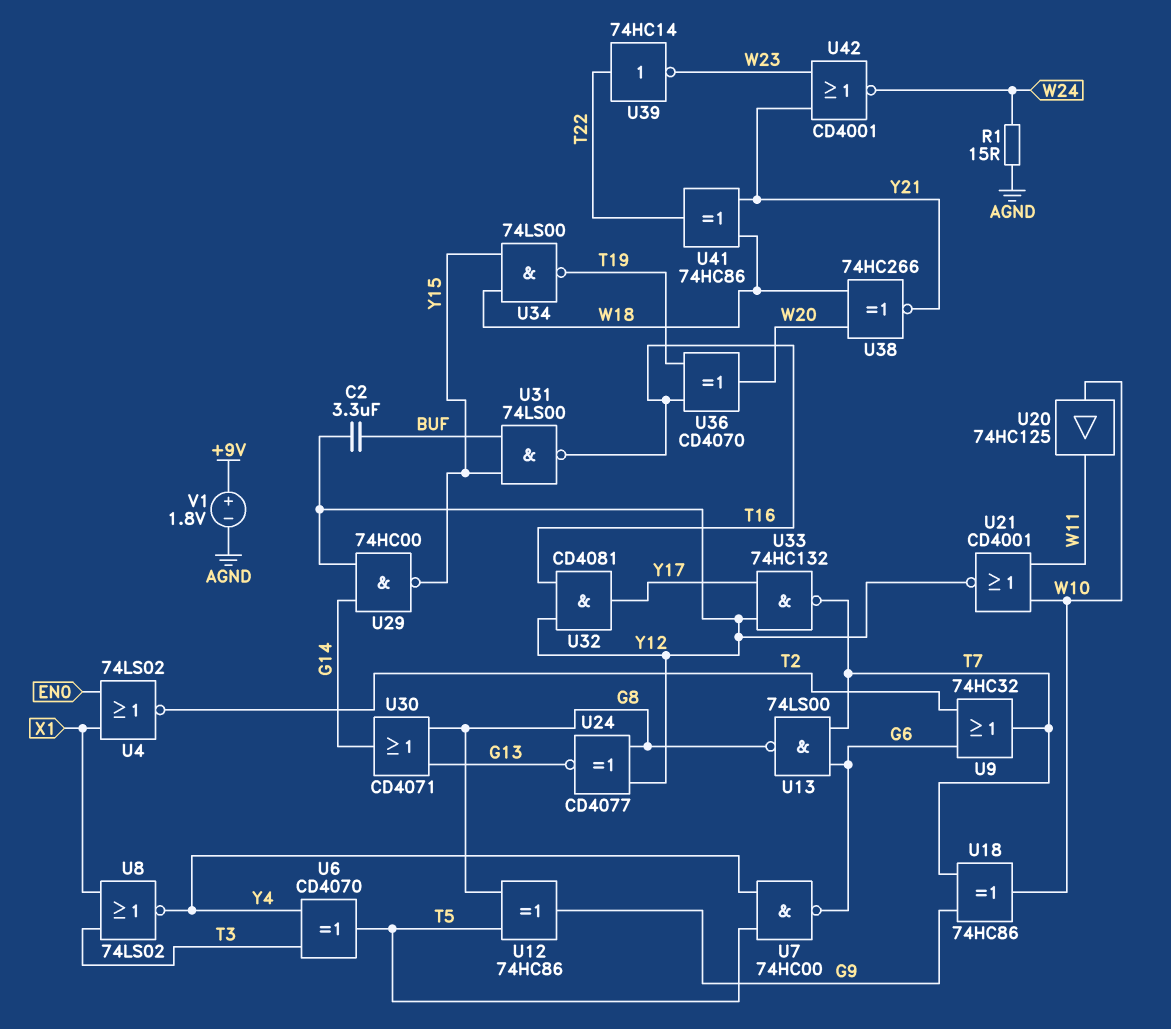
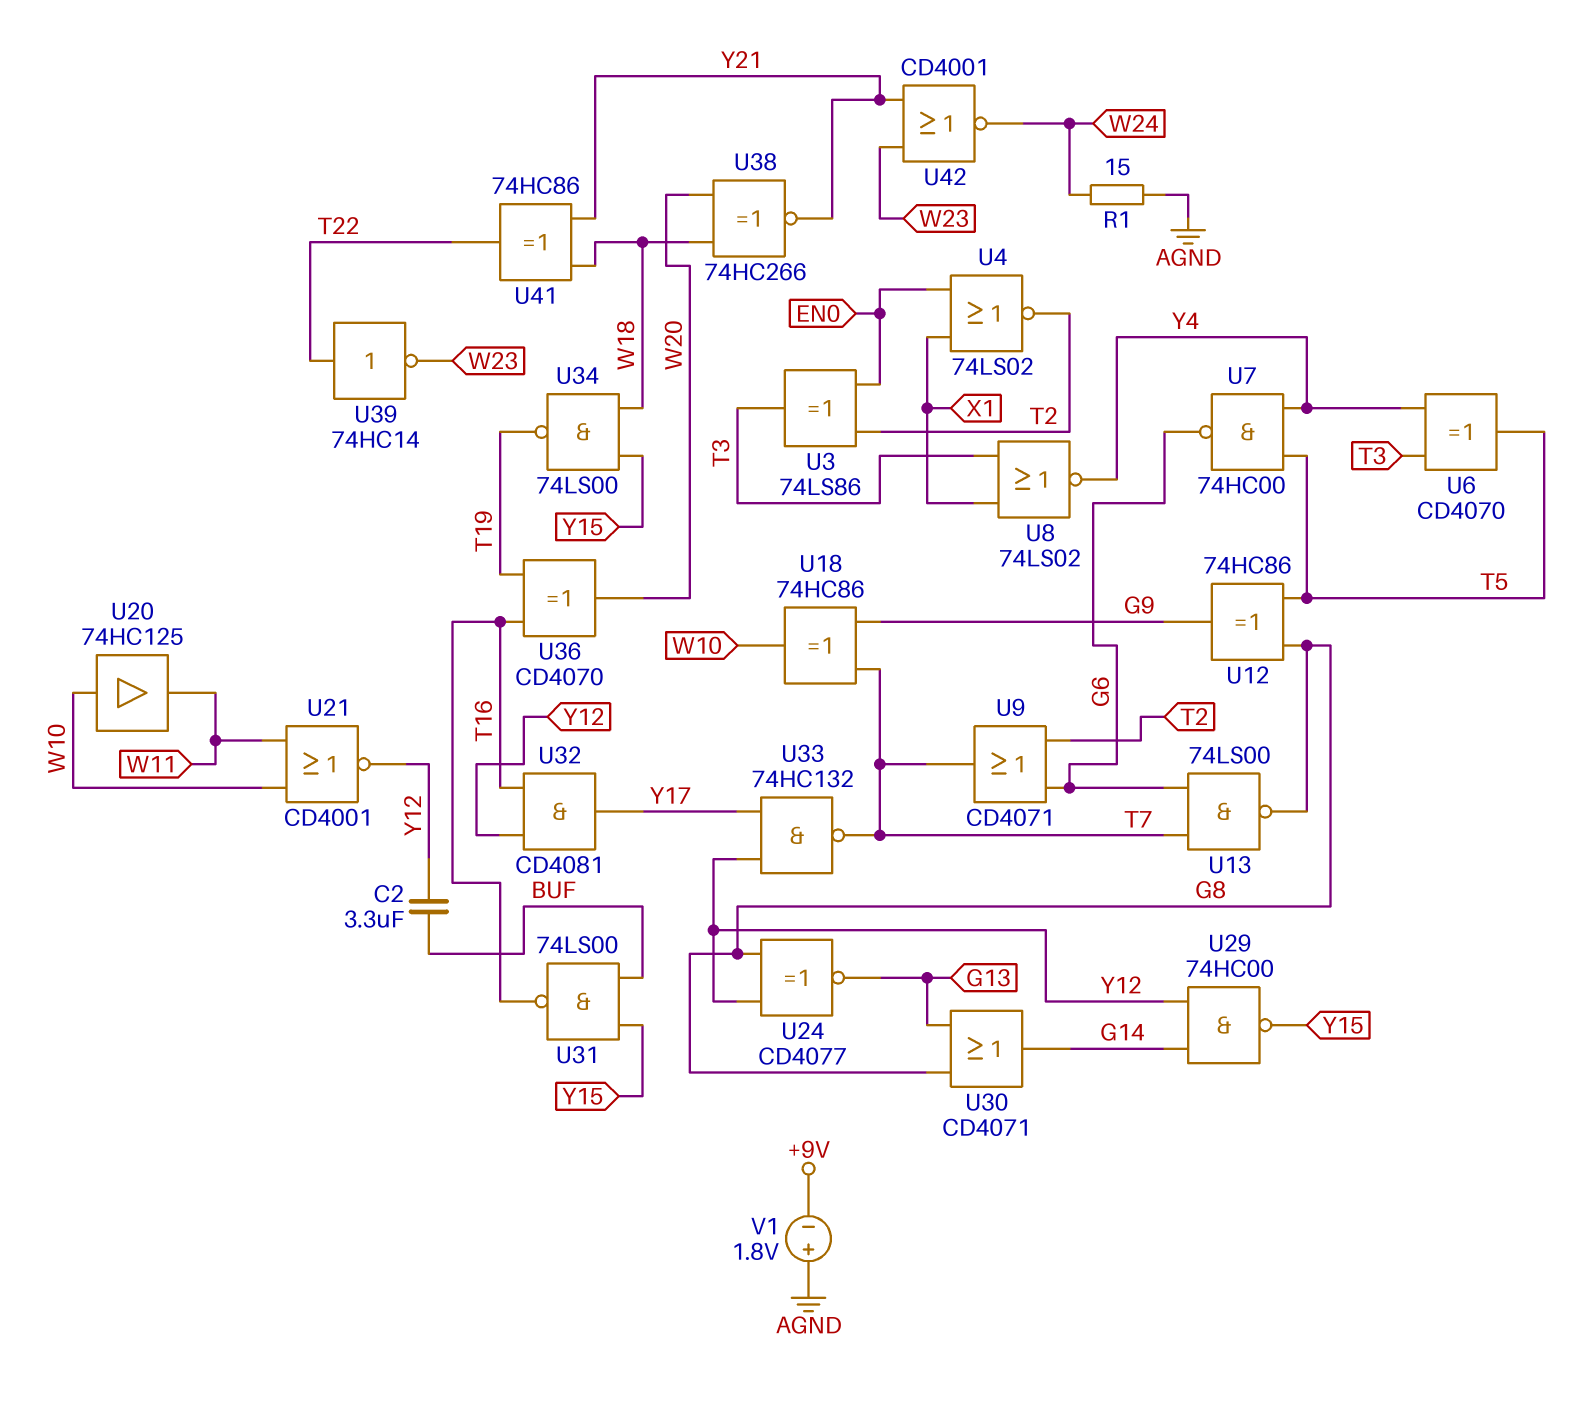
U3: none -> XOR 74LS86 (in EN0, in T2, out T3)
U9: OR 74HC32 (in G6, in T2, out T7) -> OR CD4071 (in G6, in T2, out T7)
V1: 1.8V (plus +9V, minus AGND) -> 1.8V (plus AGND, minus +9V)

